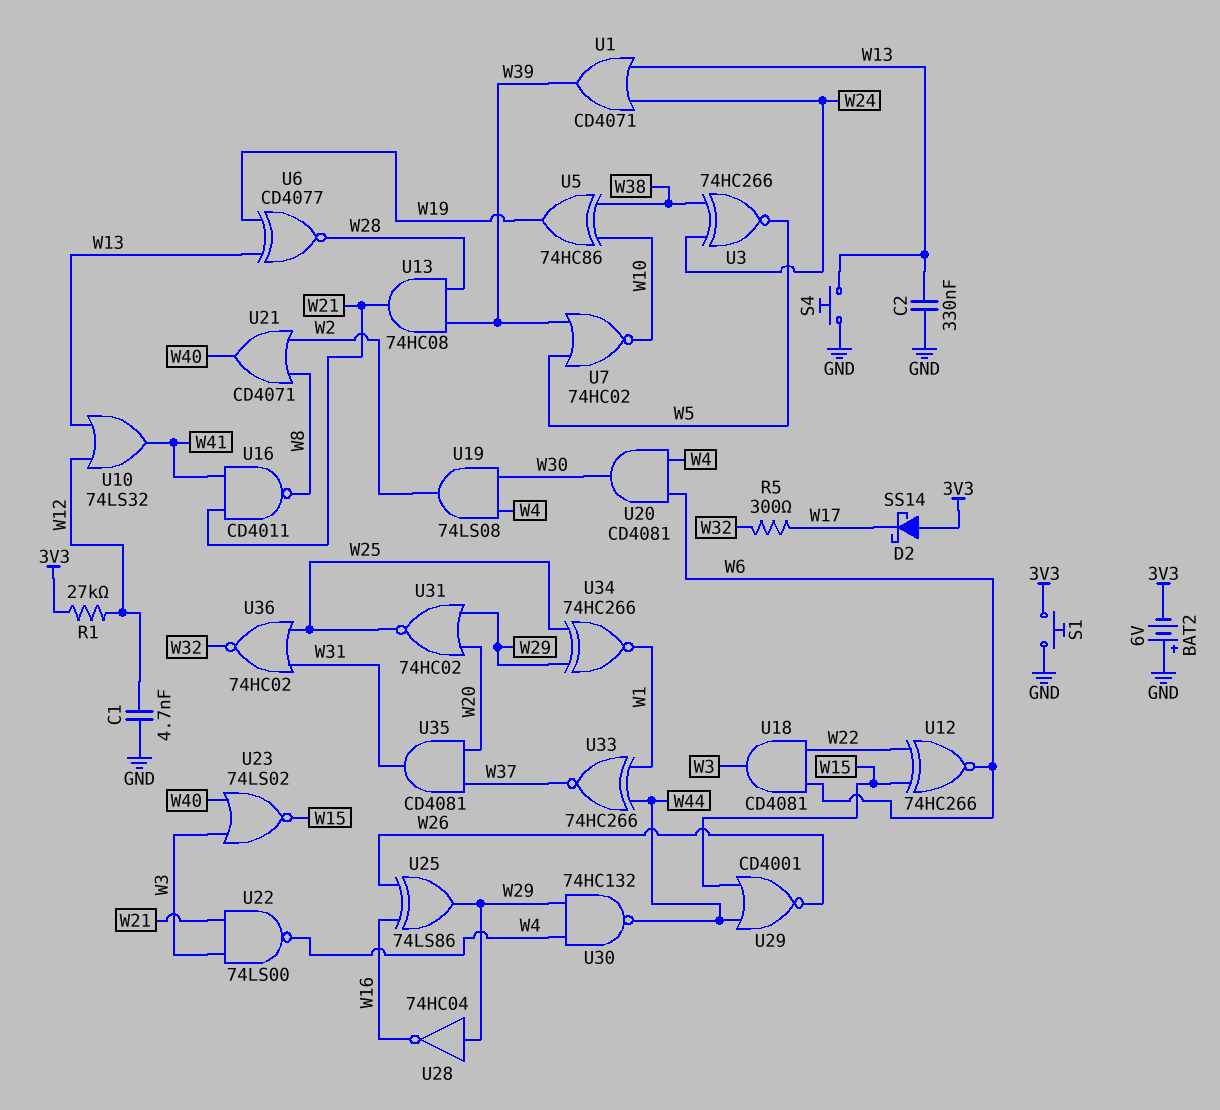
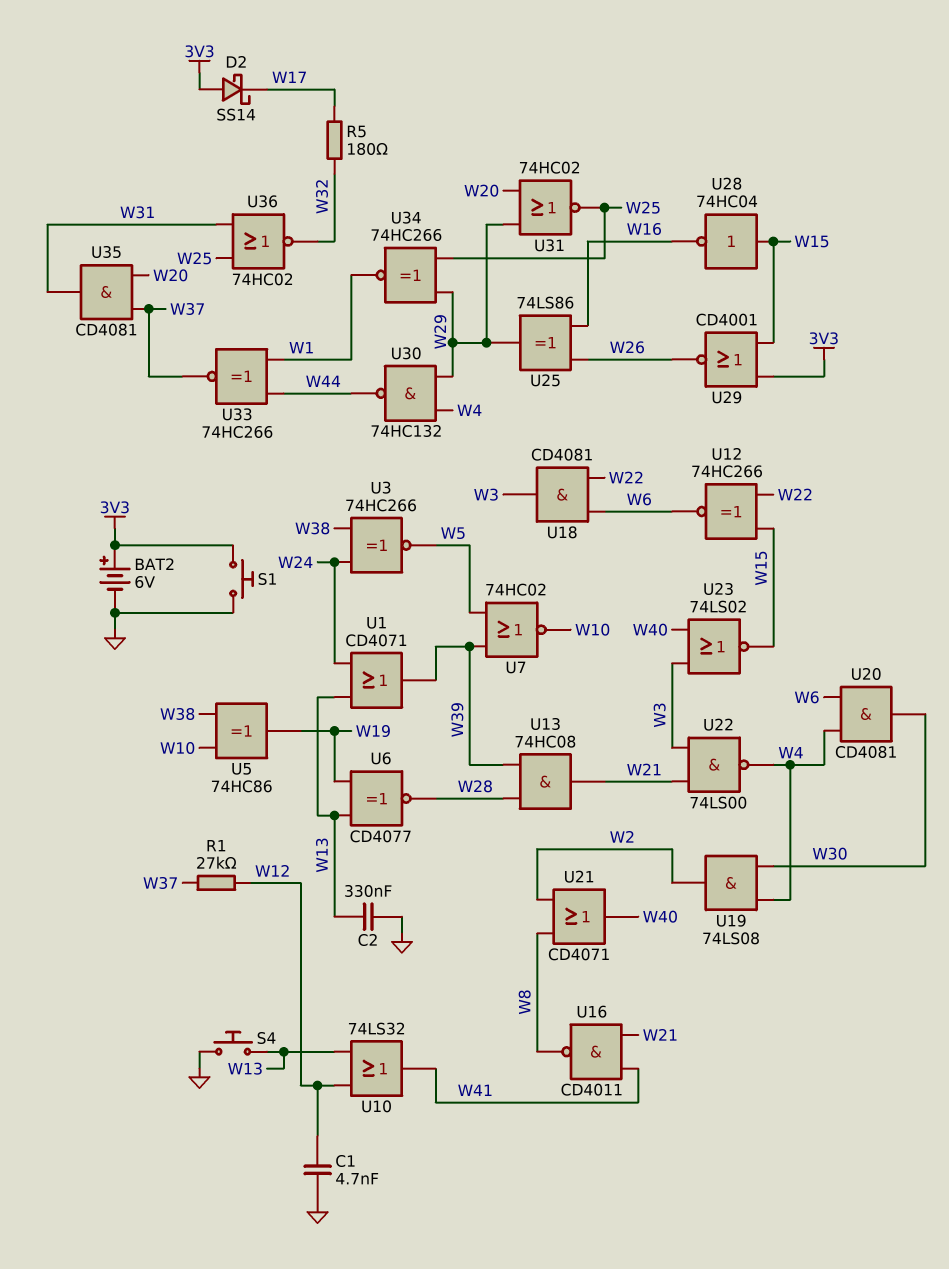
BAT2: 6V (plus GND, minus 3V3) -> 6V (plus 3V3, minus GND)
R1: 27k (3V3, W12) -> 27k (W12, W37)
R5: 300 (W17, W32) -> 180 (W17, W32)
U28: NOT 74HC04 (in W29, out W16) -> NOT 74HC04 (in W15, out W16)
U29: NOR CD4001 (in W15, in W44, out W26) -> NOR CD4001 (in 3V3, in W15, out W26)

